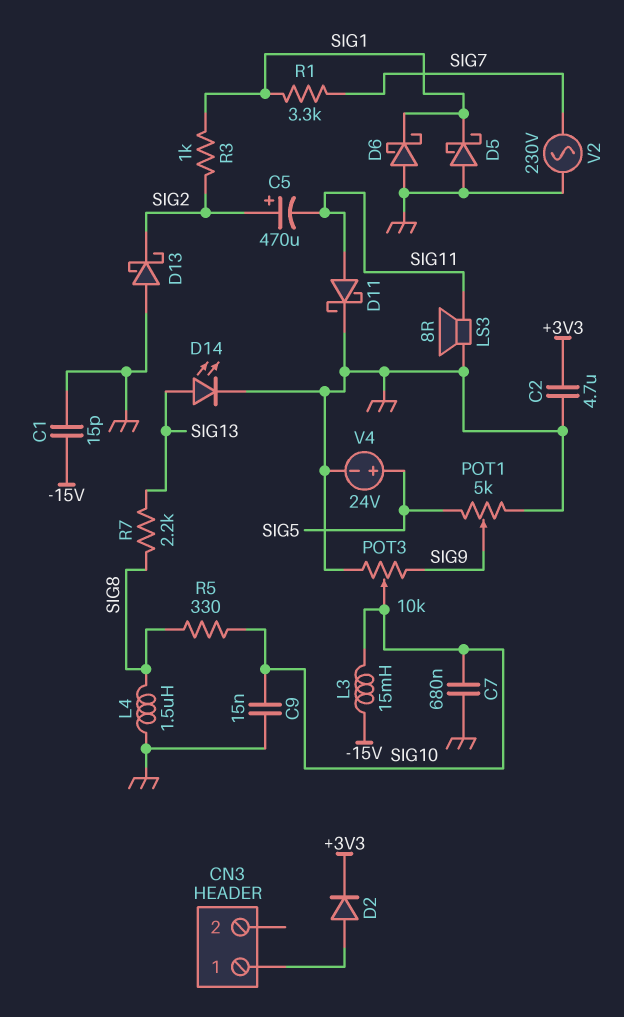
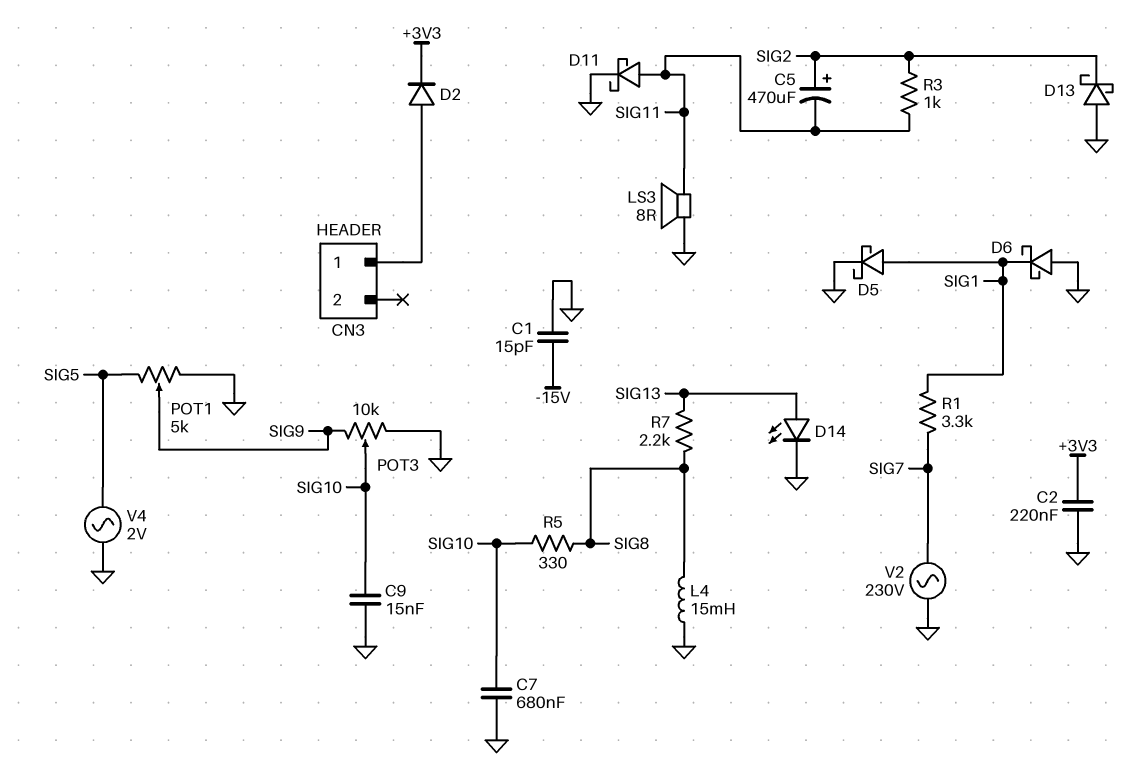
C2: 4.7uF (+3V3, GND) -> 220nF (+3V3, GND)
D5: schottky (A GND, K SIG1) -> schottky (A SIG1, K GND)
L3: 15mH (-15V, SIG10) -> none
L4: 1.5uH (GND, SIG8) -> 15mH (GND, SIG8)
R3: 1k (SIG1, SIG2) -> 1k (SIG2, SIG11)
V4: 24V (plus SIG5, minus GND) -> AC 2V (GND, SIG5)

